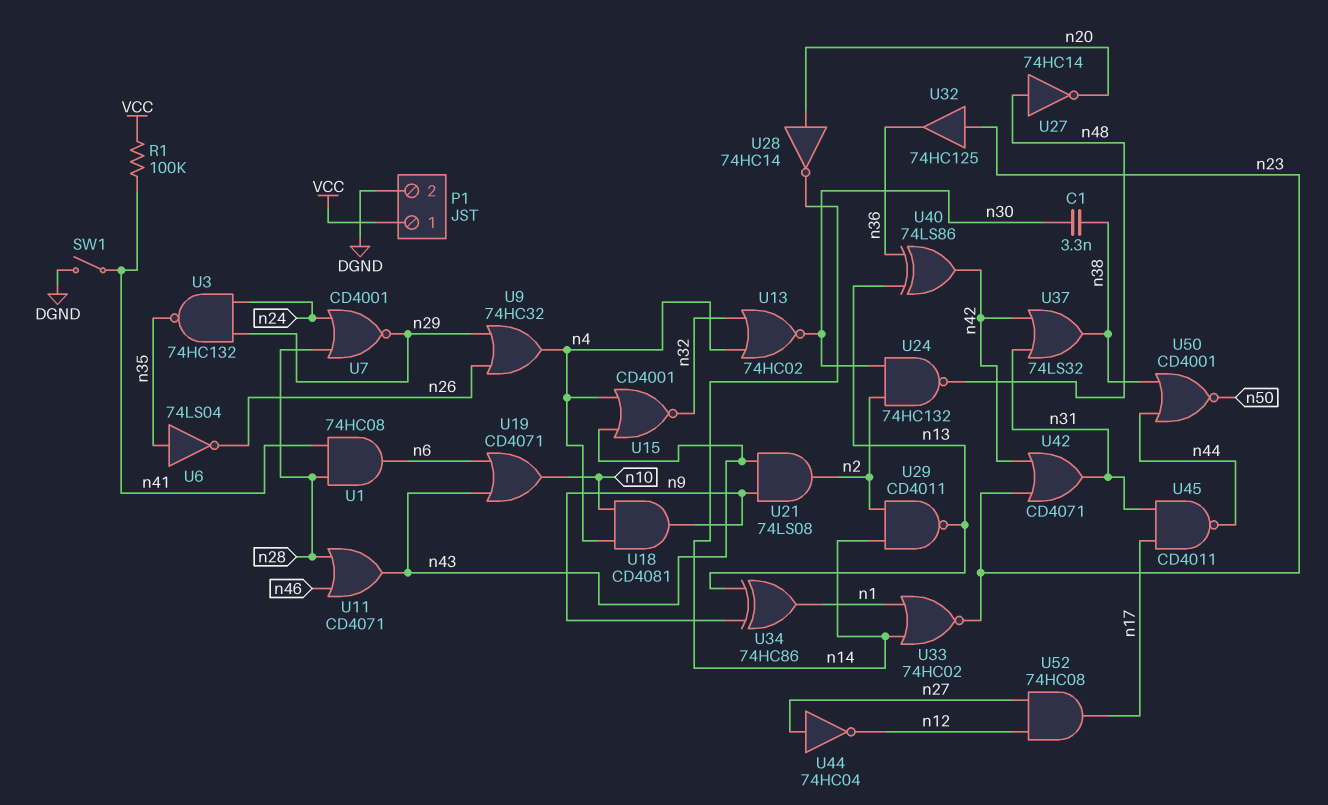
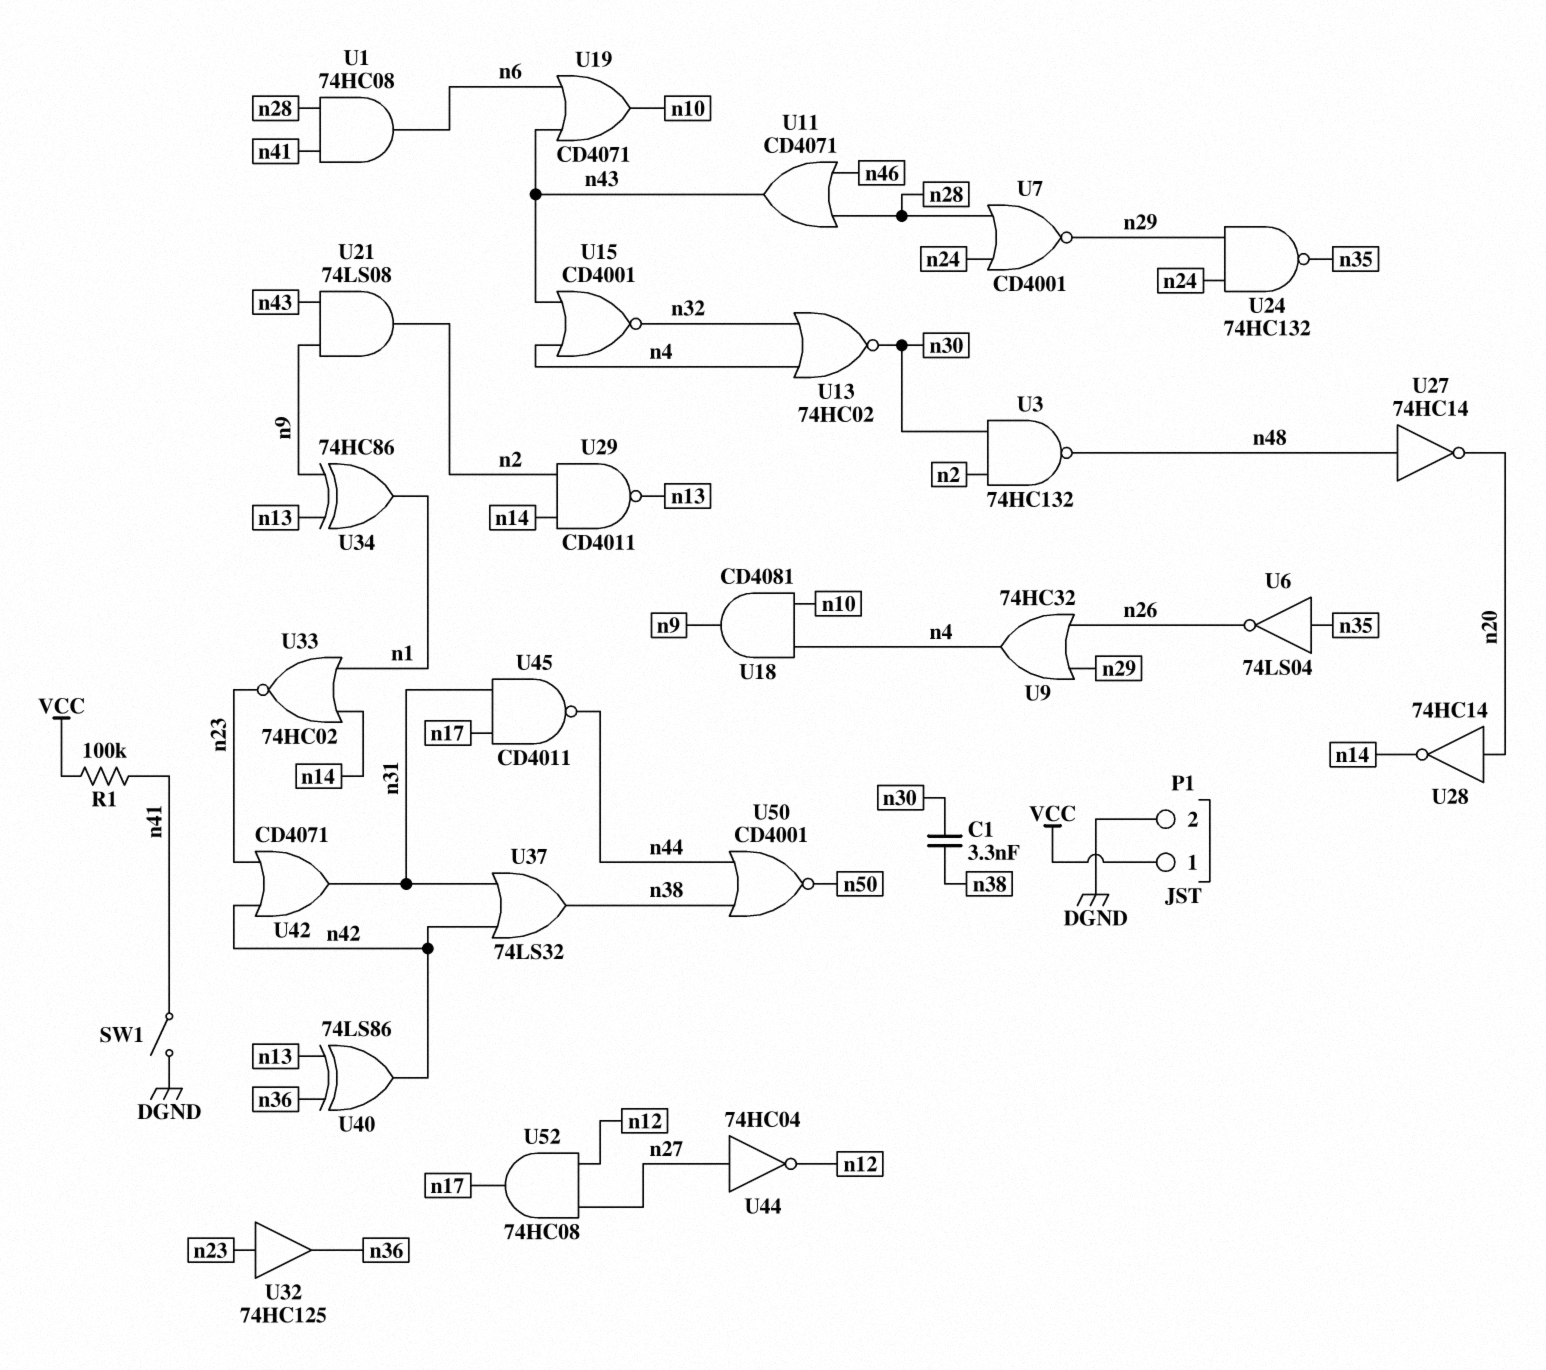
U3: NAND 74HC132 (in n24, in n29, out n35) -> NAND 74HC132 (in n2, in n30, out n48)
U24: NAND 74HC132 (in n2, in n30, out n48) -> NAND 74HC132 (in n24, in n29, out n35)

